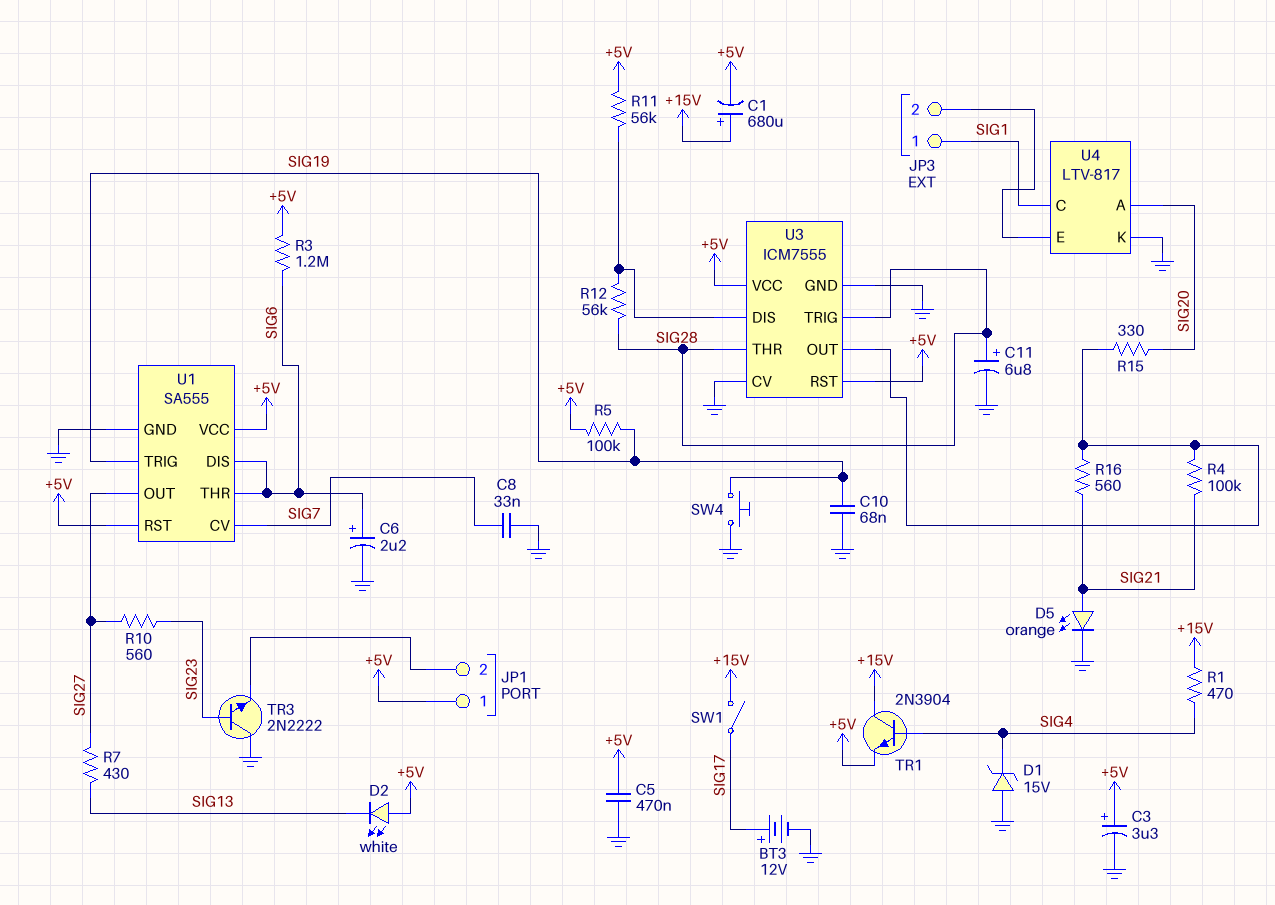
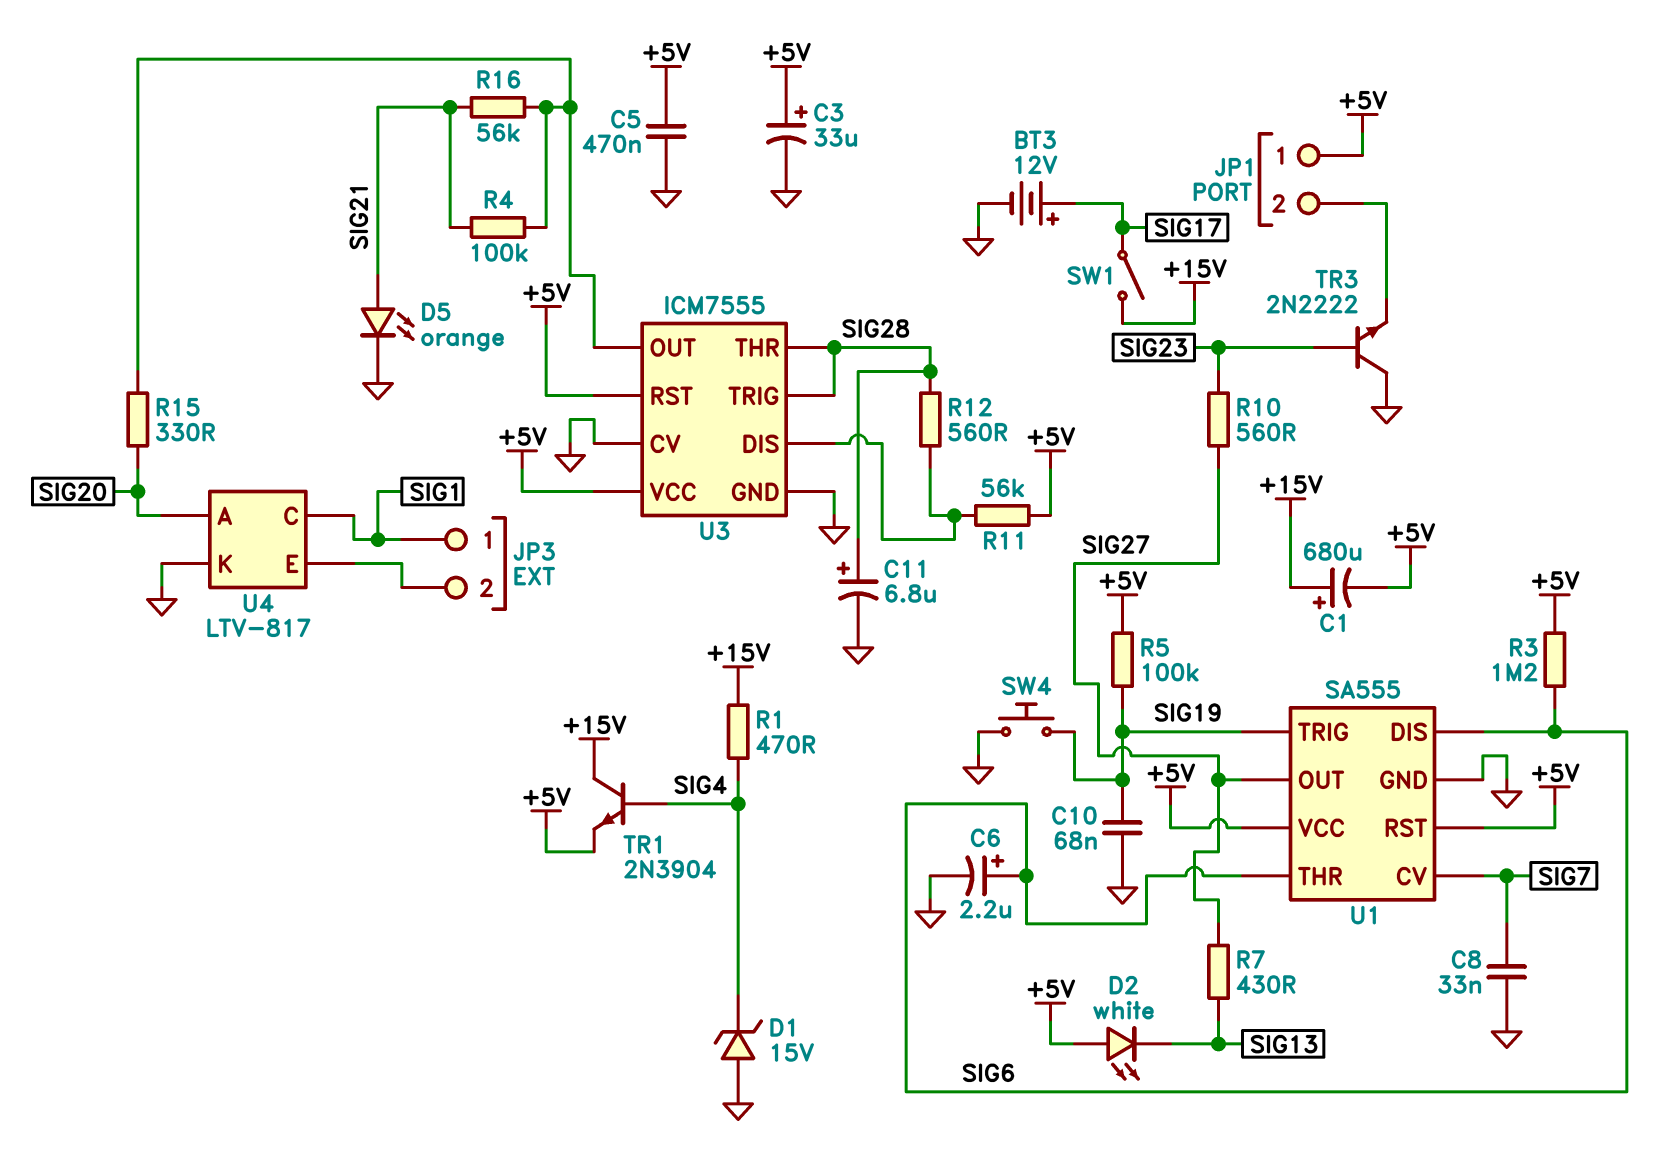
C3: 3.3uF (plus +5V, minus GND) -> 33uF (plus +5V, minus GND)
R12: 56k (SIG28, U3/DIS) -> 560 (SIG28, U3/DIS)
R16: 560 (SIG21, U3/OUT) -> 56k (SIG21, U3/OUT)

